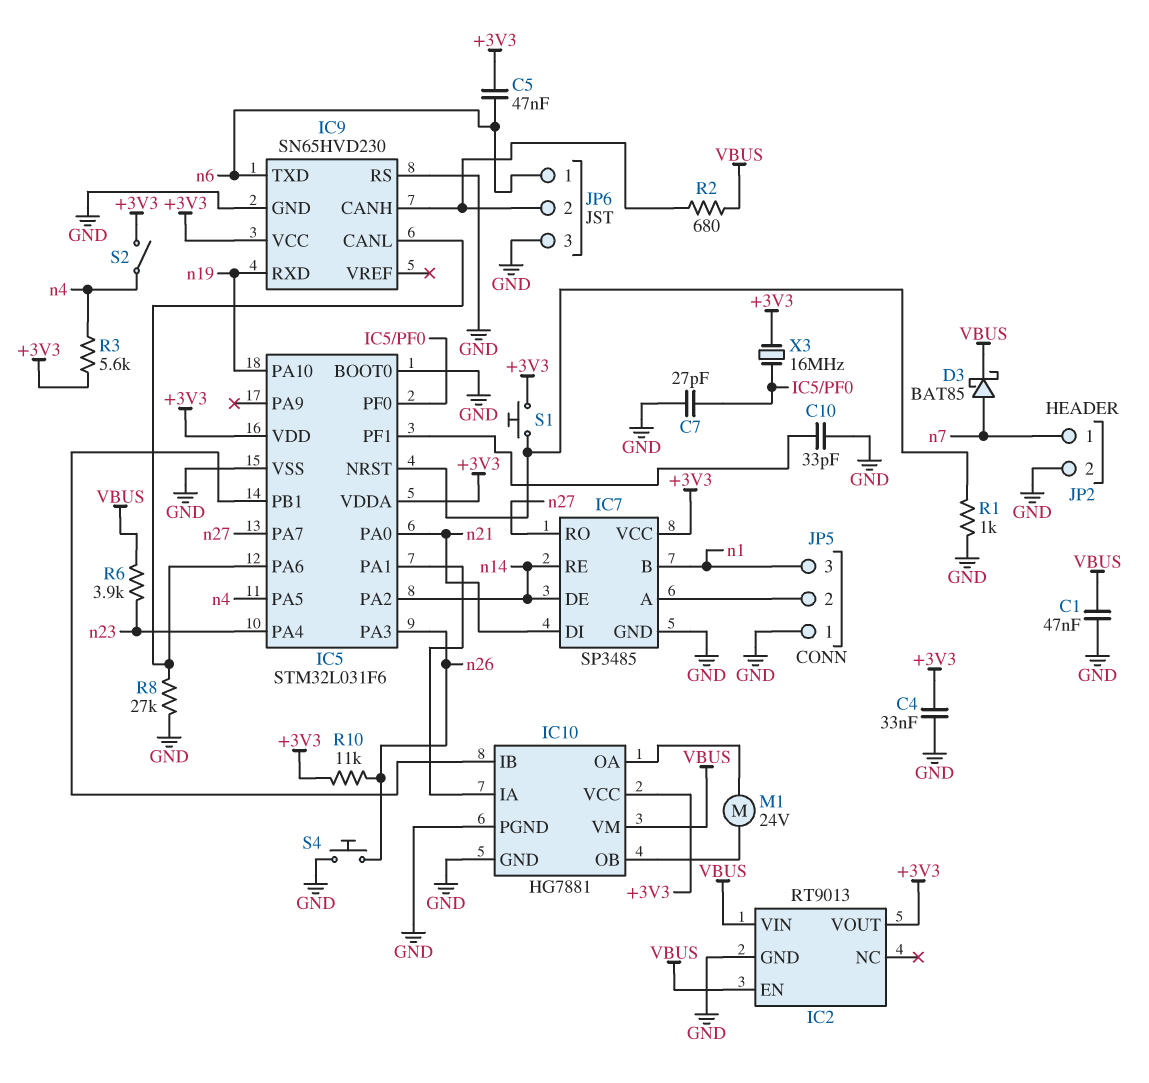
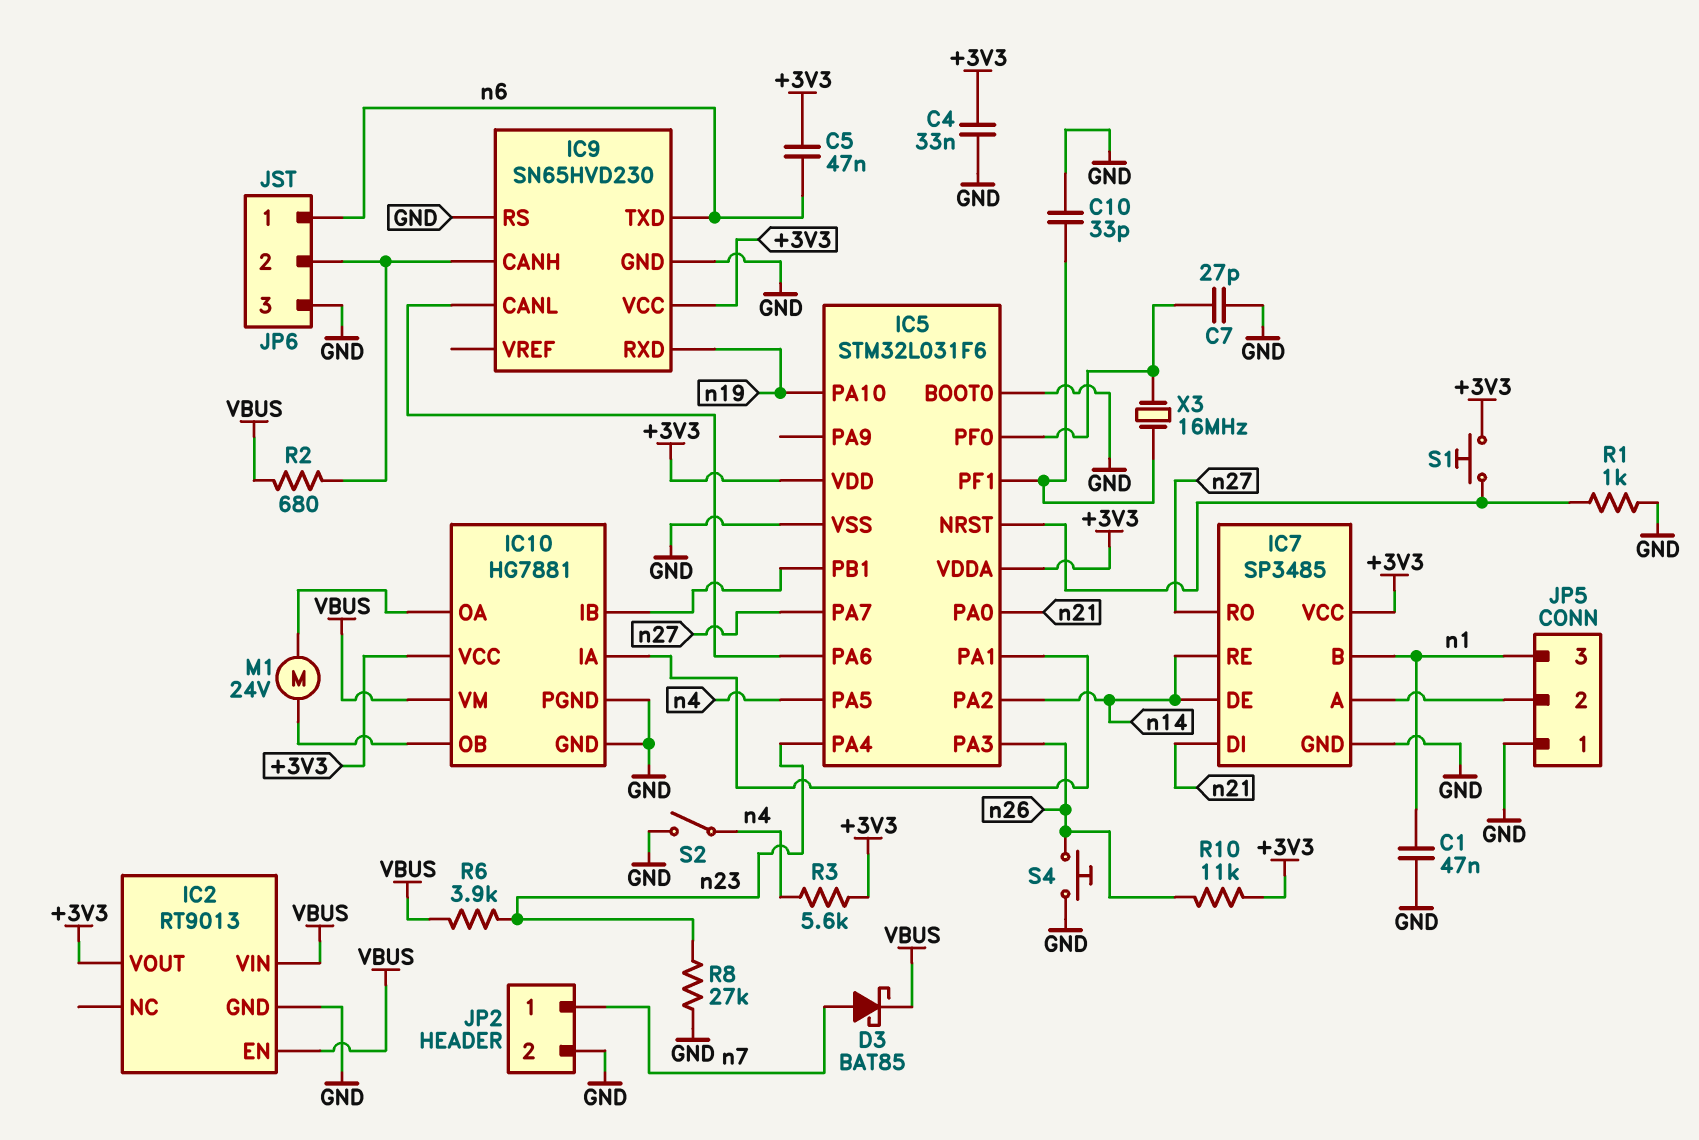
C1: 47nF (GND, VBUS) -> 47nF (GND, n1)
R8: 27k (GND, IC5/PA6) -> 27k (GND, n23)
S2: switch (+3V3, n4) -> switch (GND, n4)
X3: 16MHz (+3V3, IC5/PF0) -> 16MHz (IC5/PF0, IC5/PF1)

